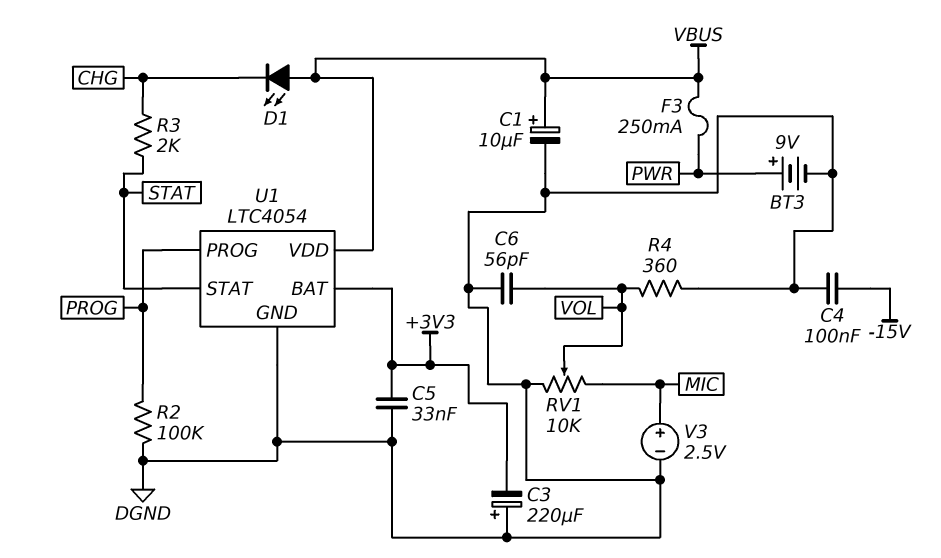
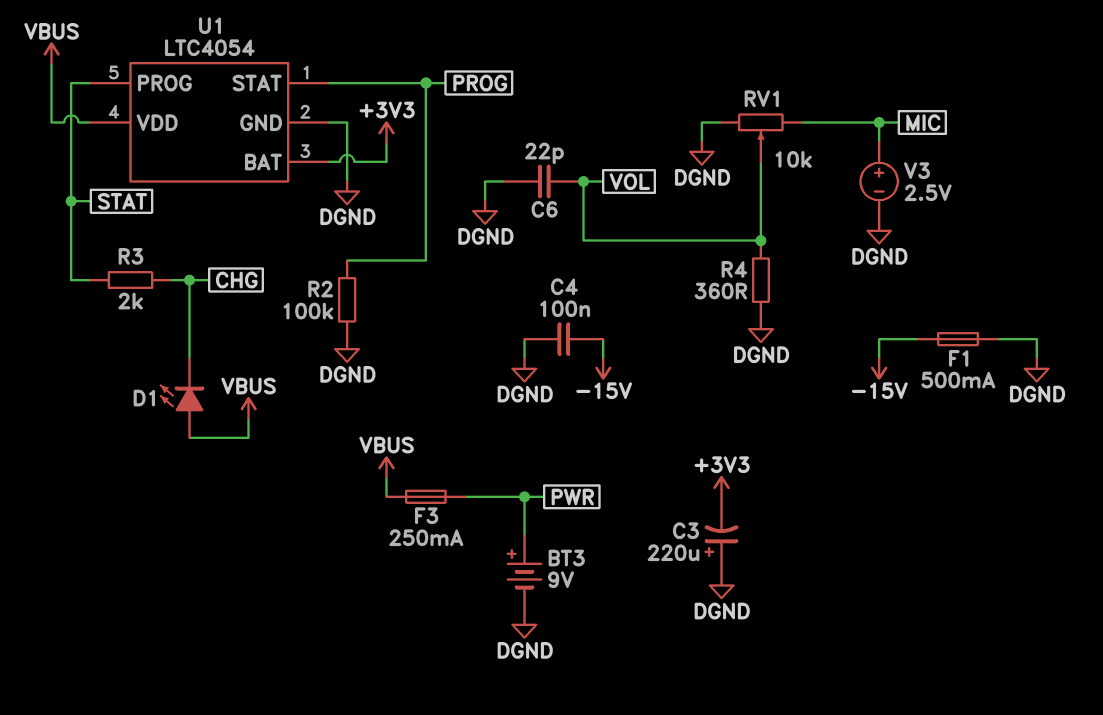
C1: 10uF (plus VBUS, minus DGND) -> none
C5: 33nF (+3V3, DGND) -> none
C6: 56pF (DGND, VOL) -> 22pF (DGND, VOL)
F1: none -> 500mA (-15V, DGND)
U1 pin PROG: PROG -> STAT
U1 pin STAT: STAT -> PROG

